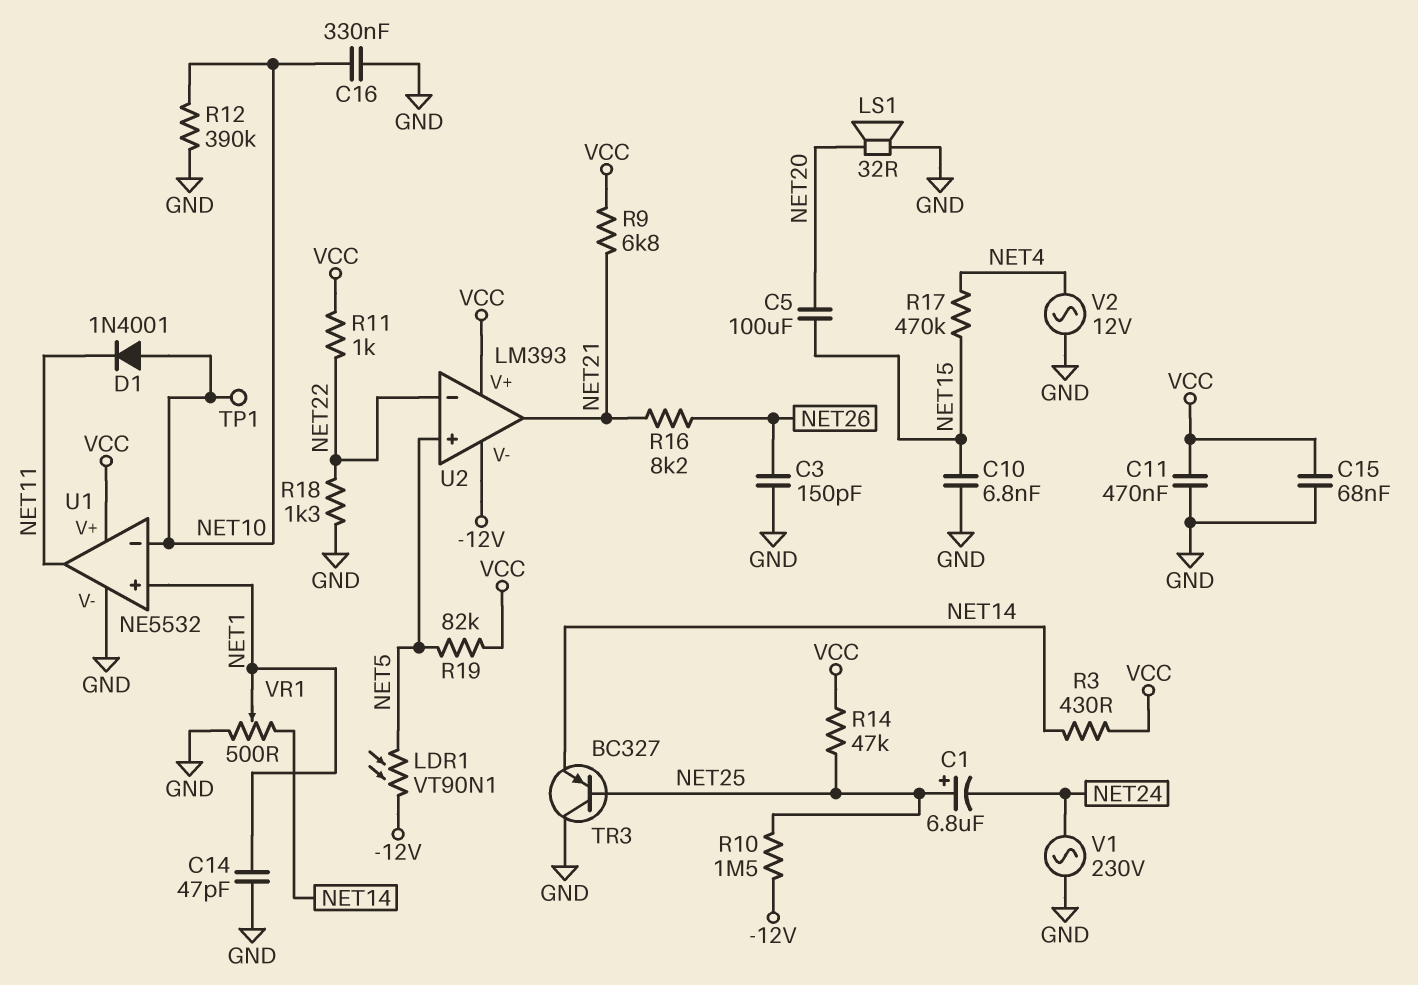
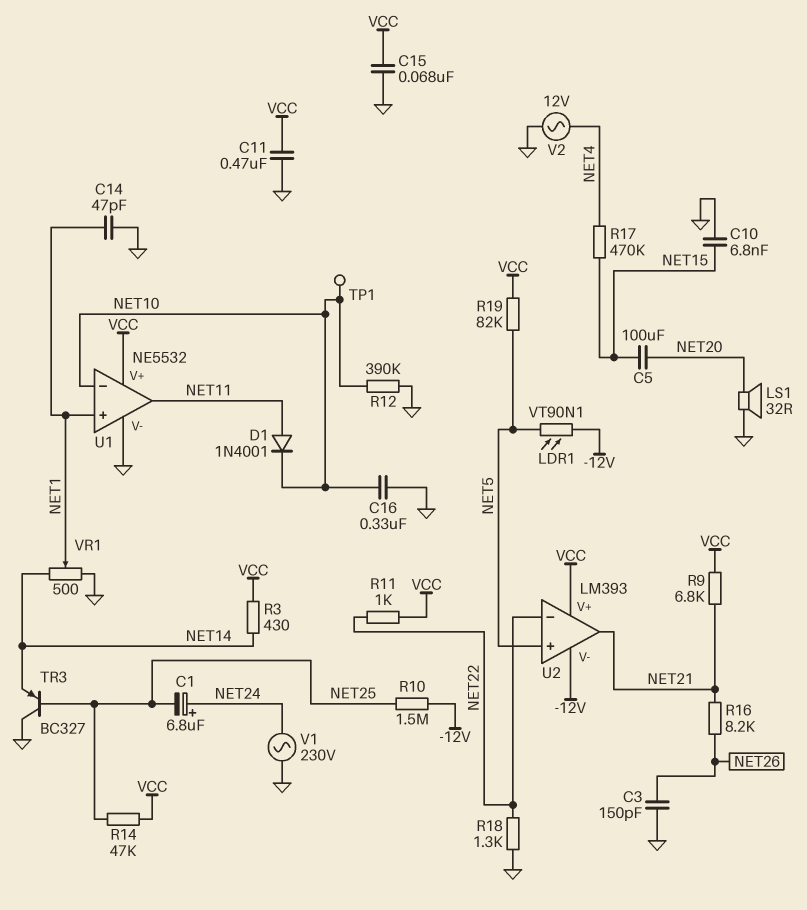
C1: 6.8uF (plus NET25, minus NET24) -> 6.8uF (plus NET24, minus NET25)
D1: diode 1N4001 (A NET10, K NET11) -> diode 1N4001 (A NET11, K NET10)

